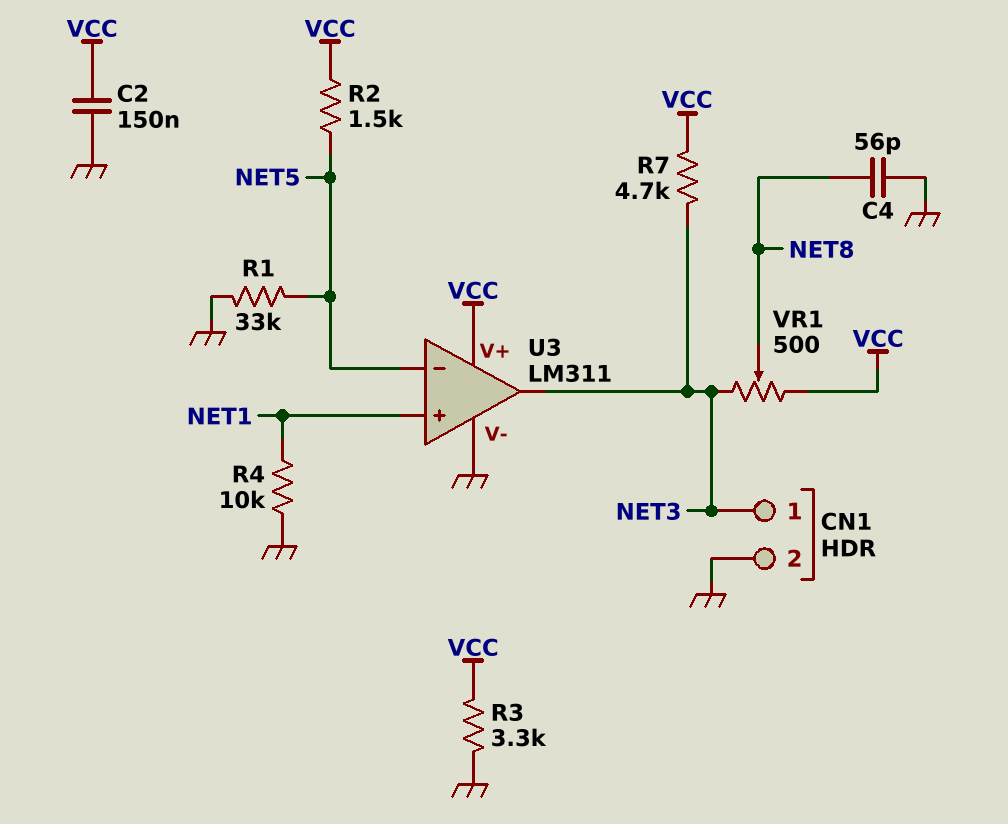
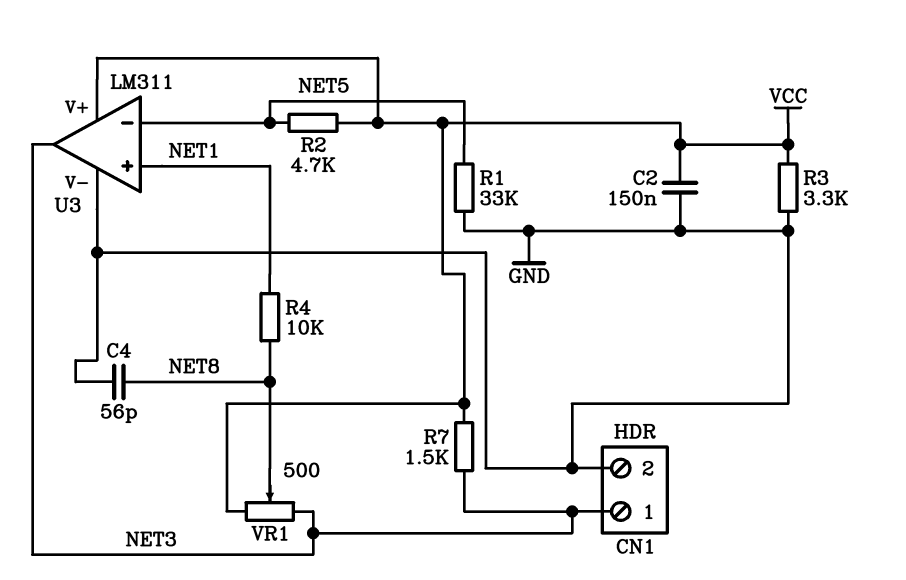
R2: 1.5k (NET5, VCC) -> 4.7k (NET5, VCC)
R4: 10k (GND, NET1) -> 10k (NET1, NET8)
R7: 4.7k (NET3, VCC) -> 1.5k (NET3, VCC)

